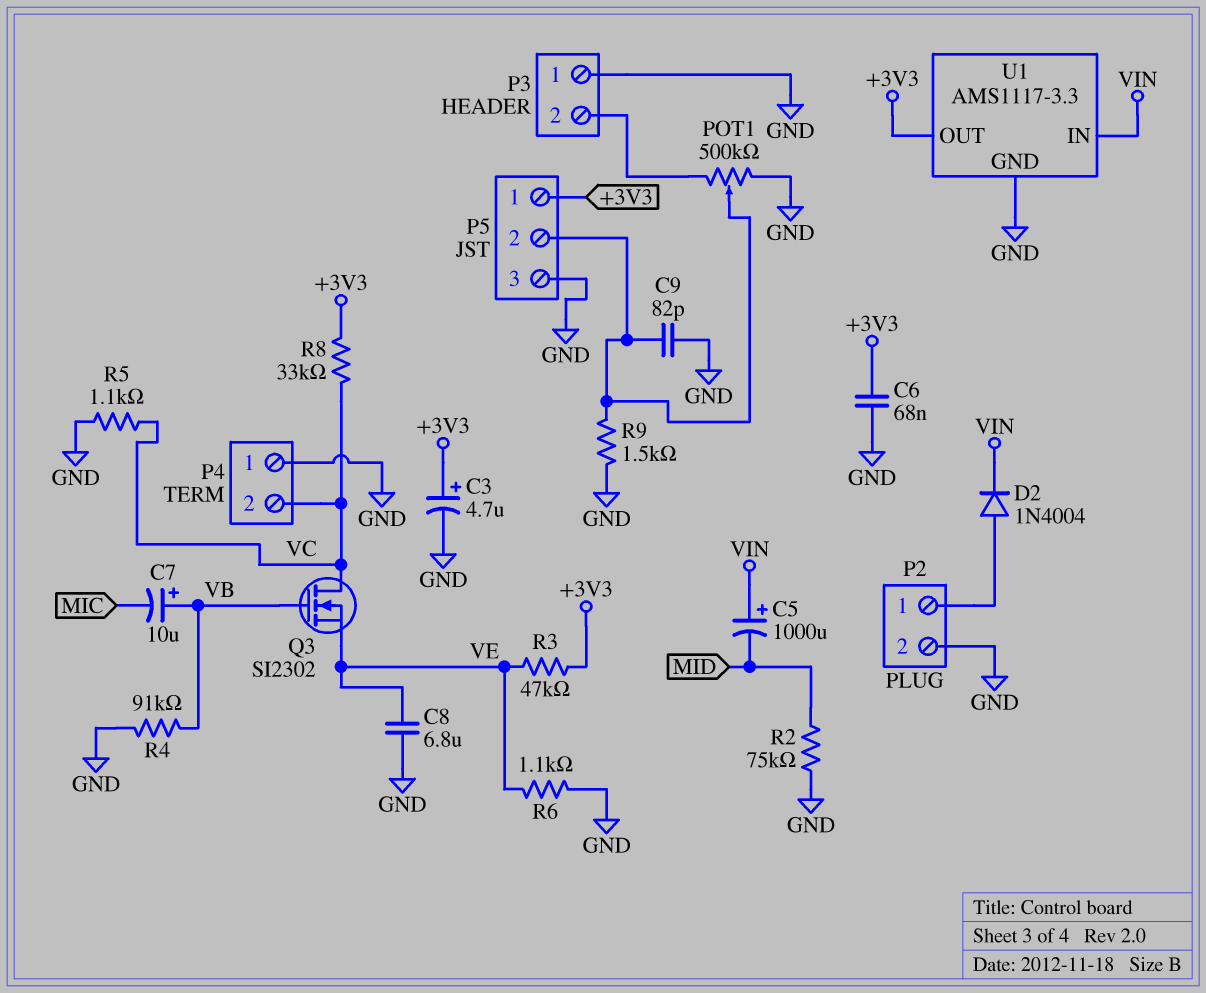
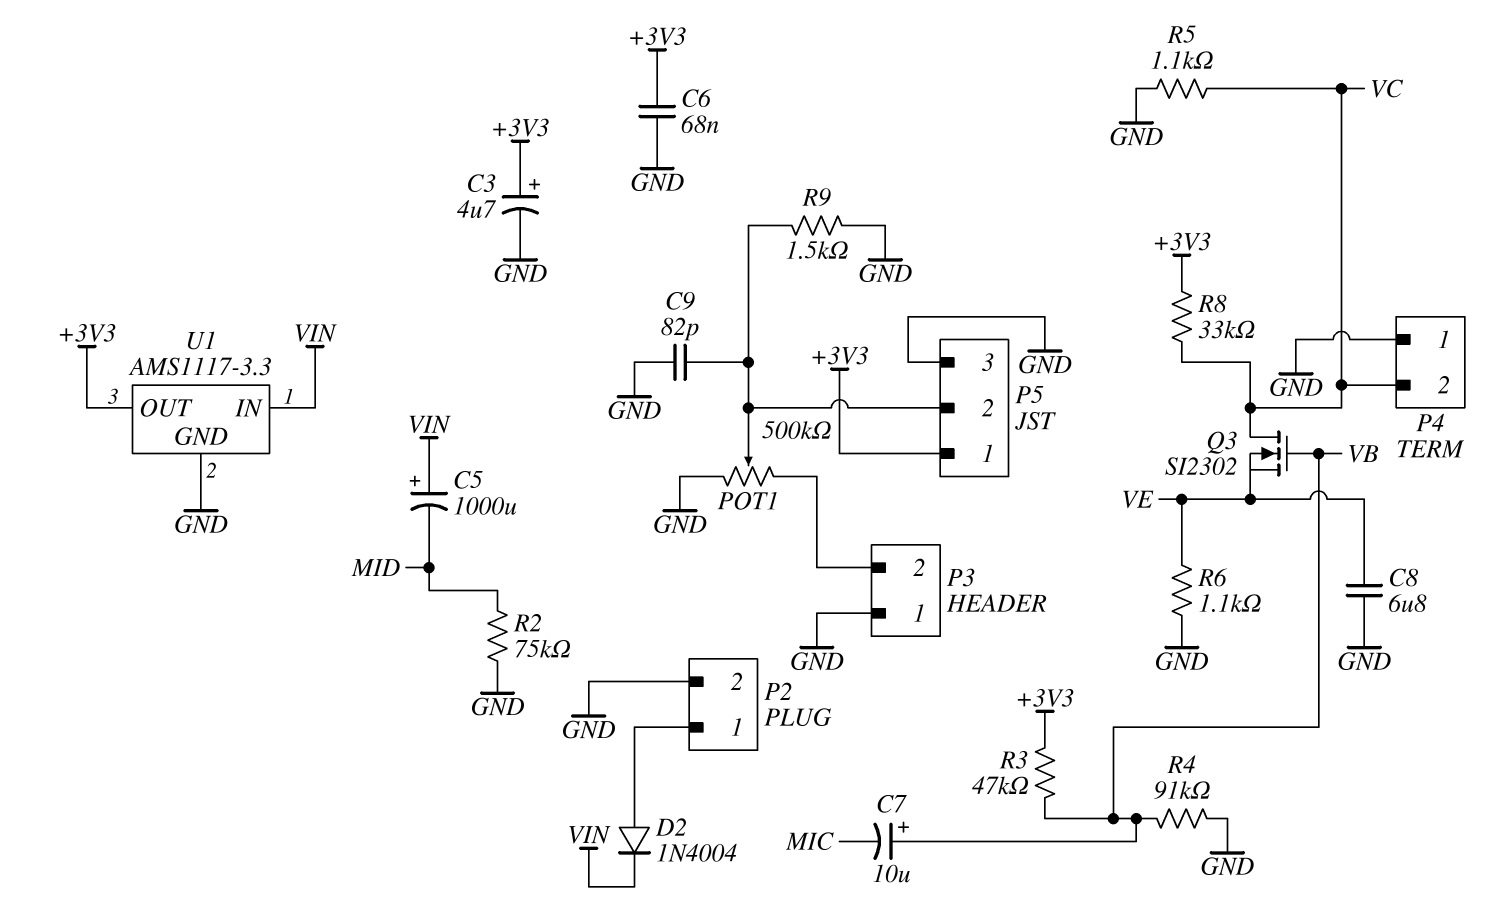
R3: 47k (+3V3, VE) -> 47k (+3V3, VB)

